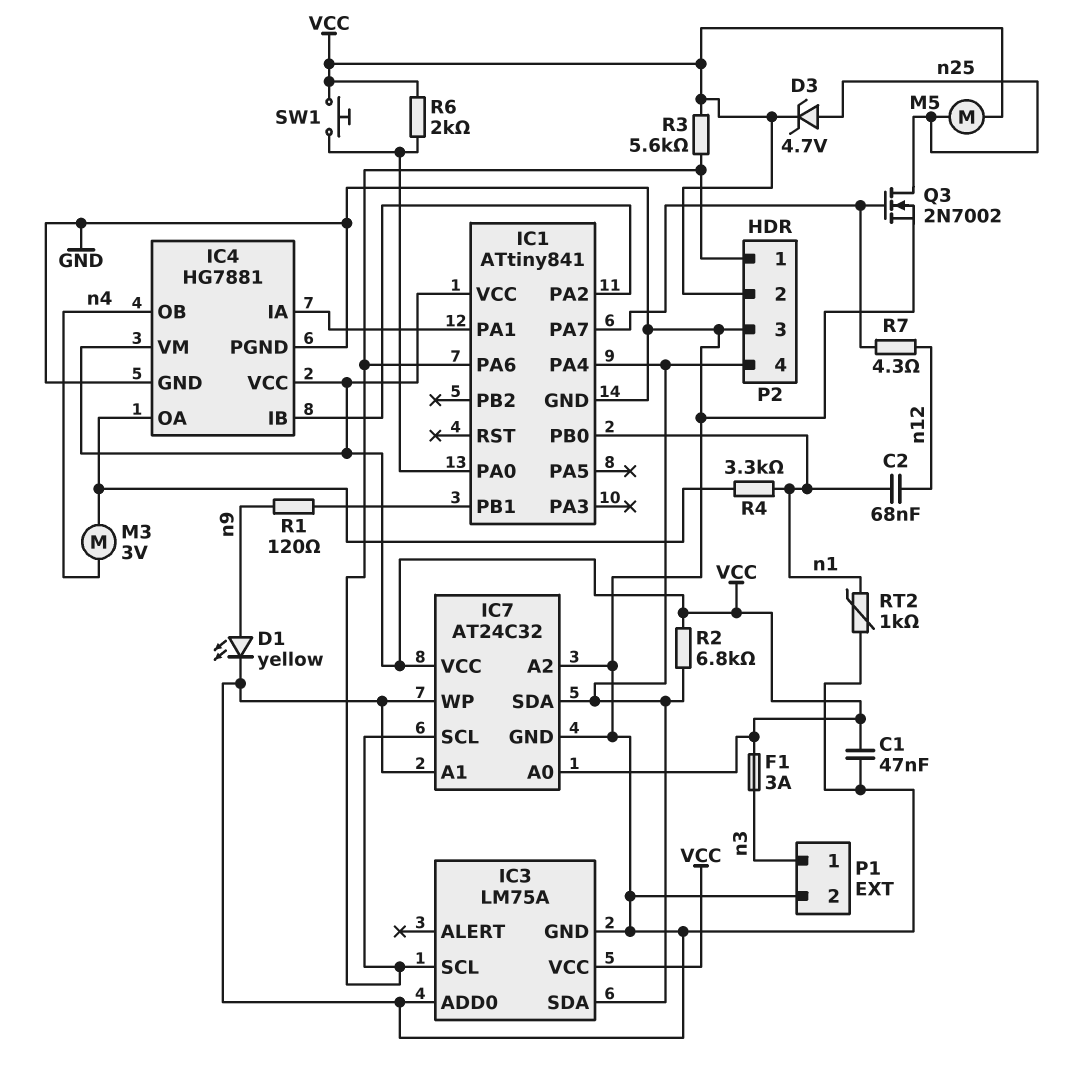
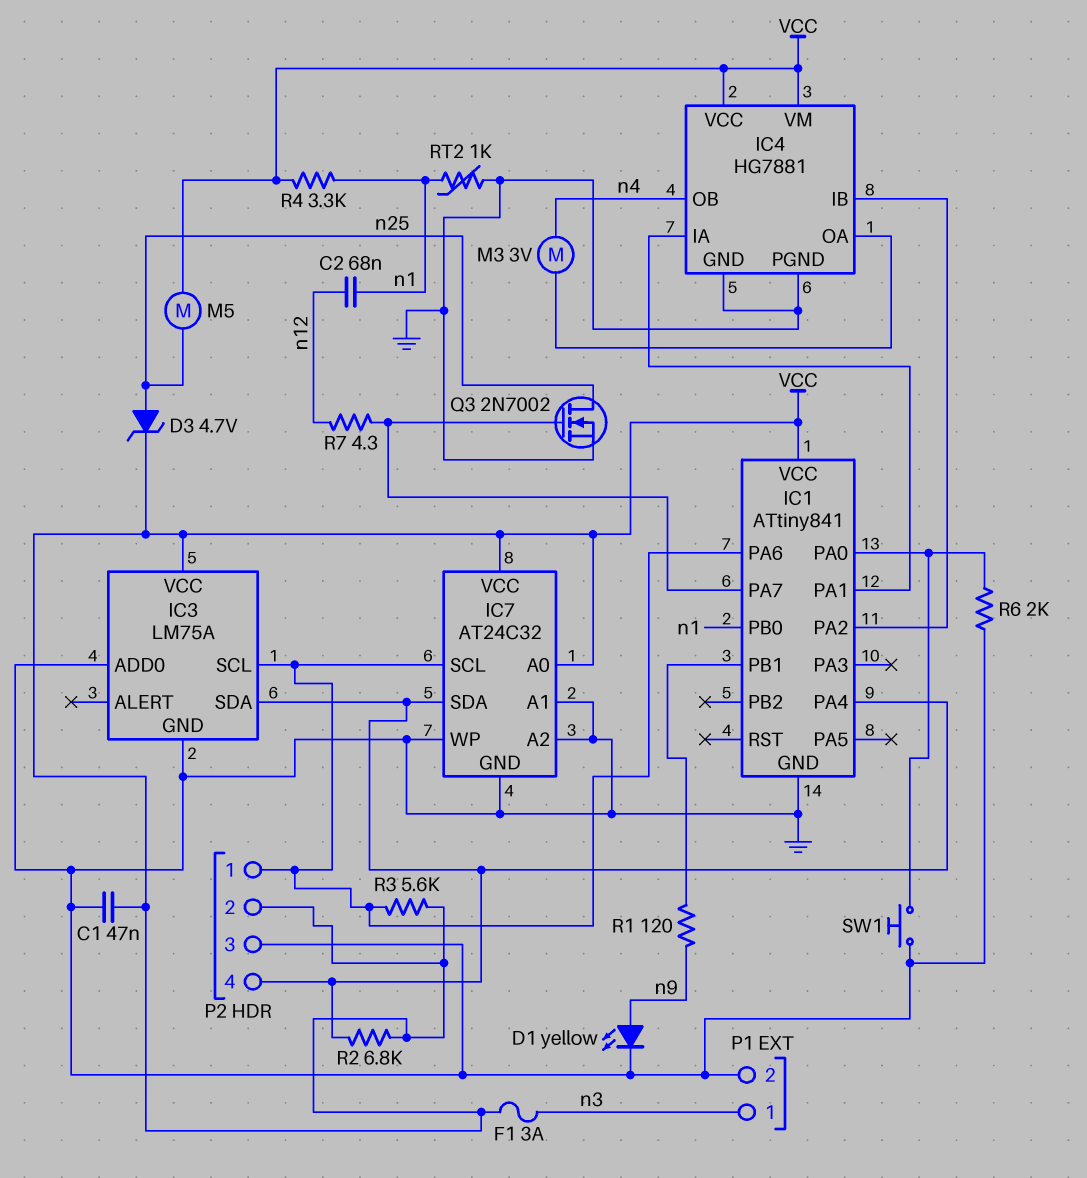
R4: 3.3k (IC4/OA, n1) -> 3.3k (VCC, n1)
R6: 2k (IC1/PA0, VCC) -> 2k (GND, IC1/PA0)
SW1: button (IC1/PA0, VCC) -> button (GND, IC1/PA0)

